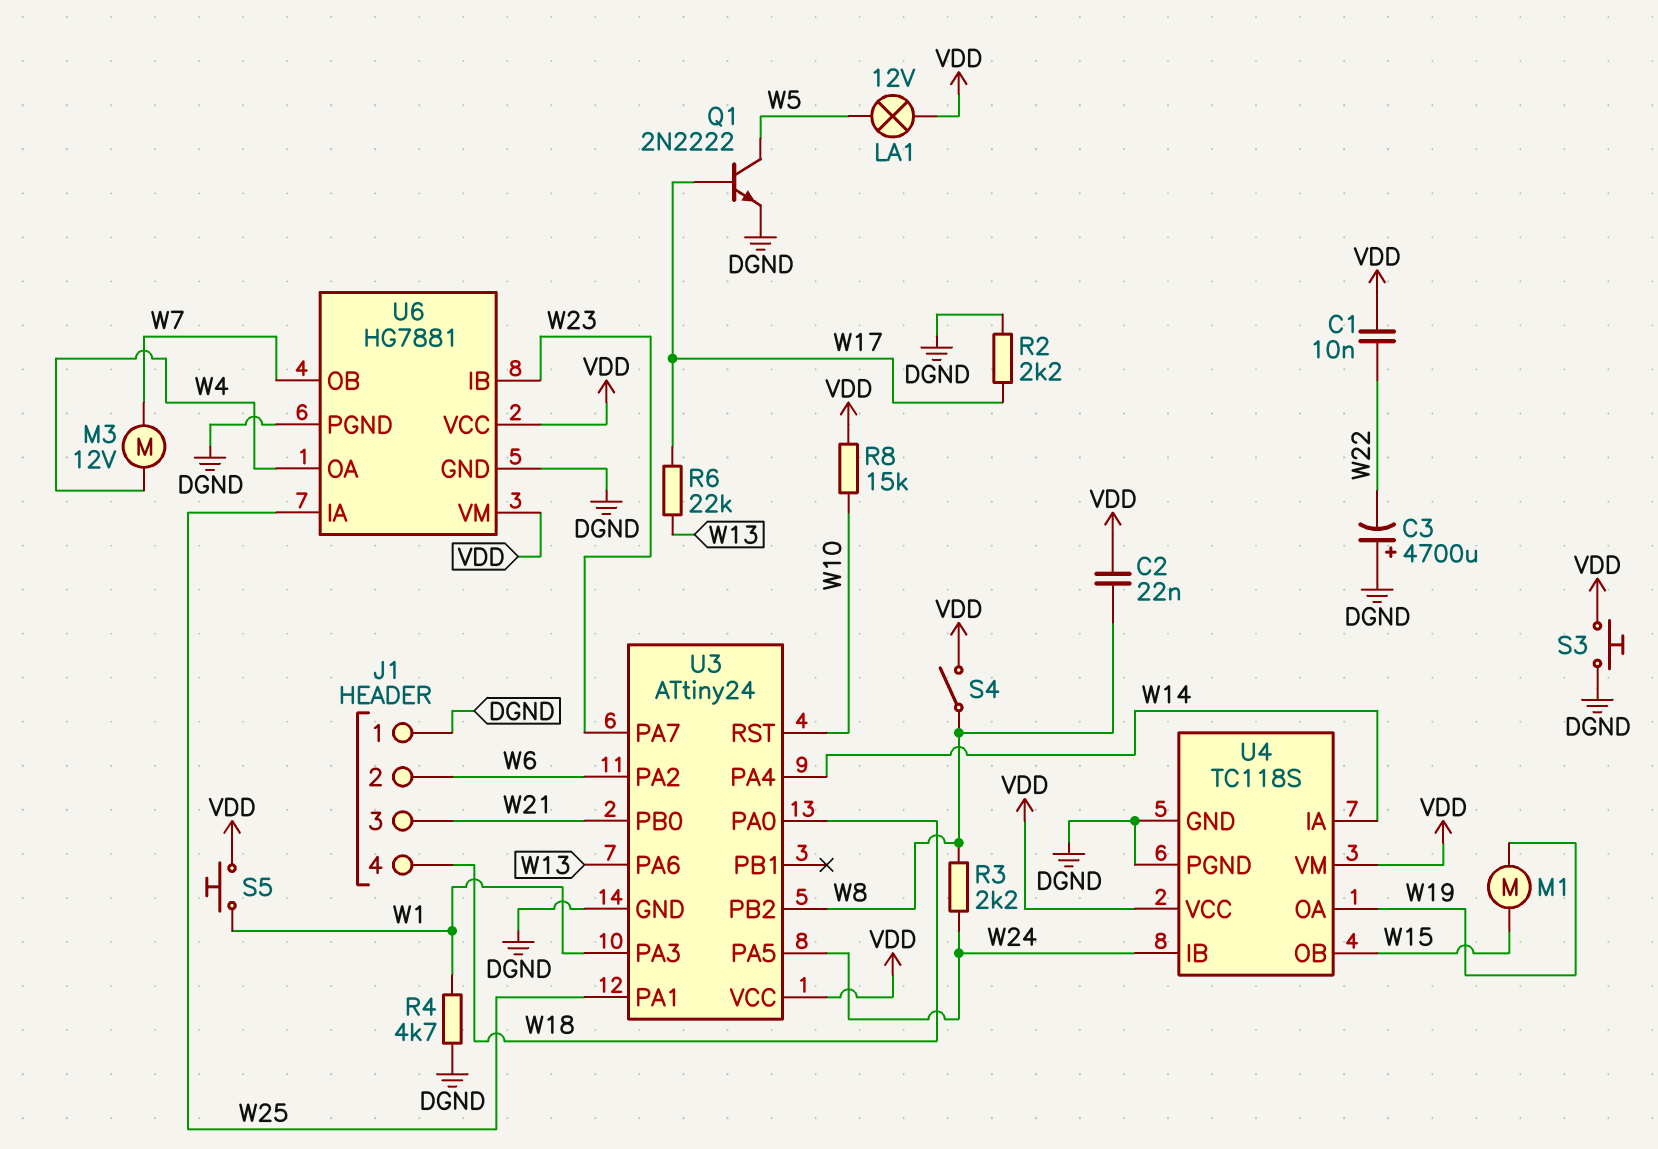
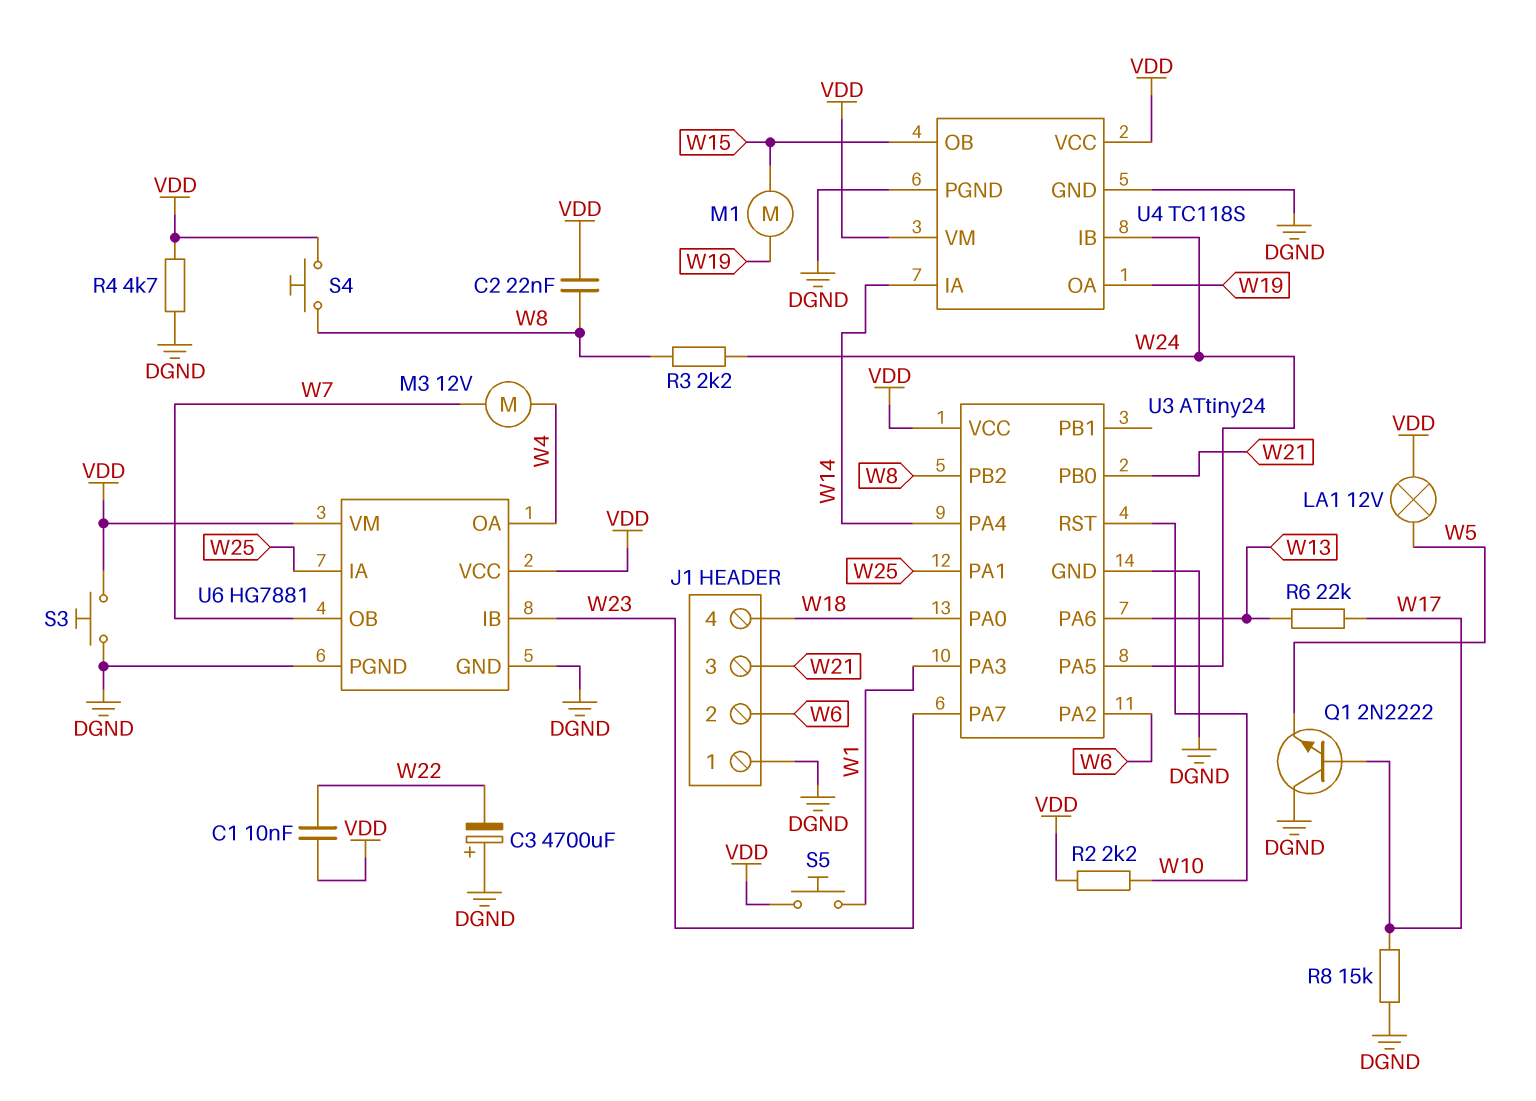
Q1: NPN 2N2222 (B W17, C W5, E DGND) -> NPN 2N2222 (B W17, C DGND, E W5)
R2: 2.2k (DGND, W17) -> 2.2k (VDD, W10)
R4: 4.7k (DGND, W1) -> 4.7k (DGND, VDD)
R8: 15k (VDD, W10) -> 15k (DGND, W17)
S4: switch (VDD, W8) -> button (VDD, W8)

